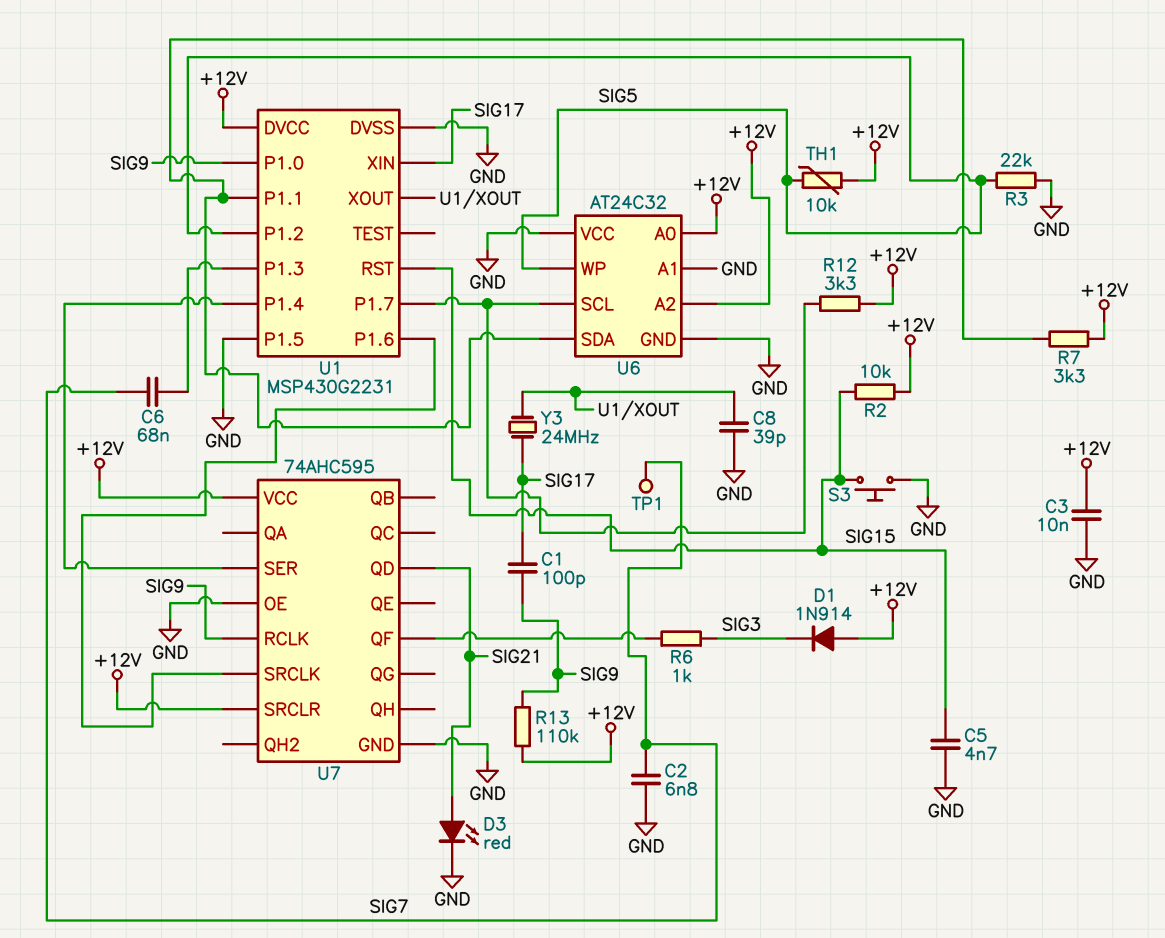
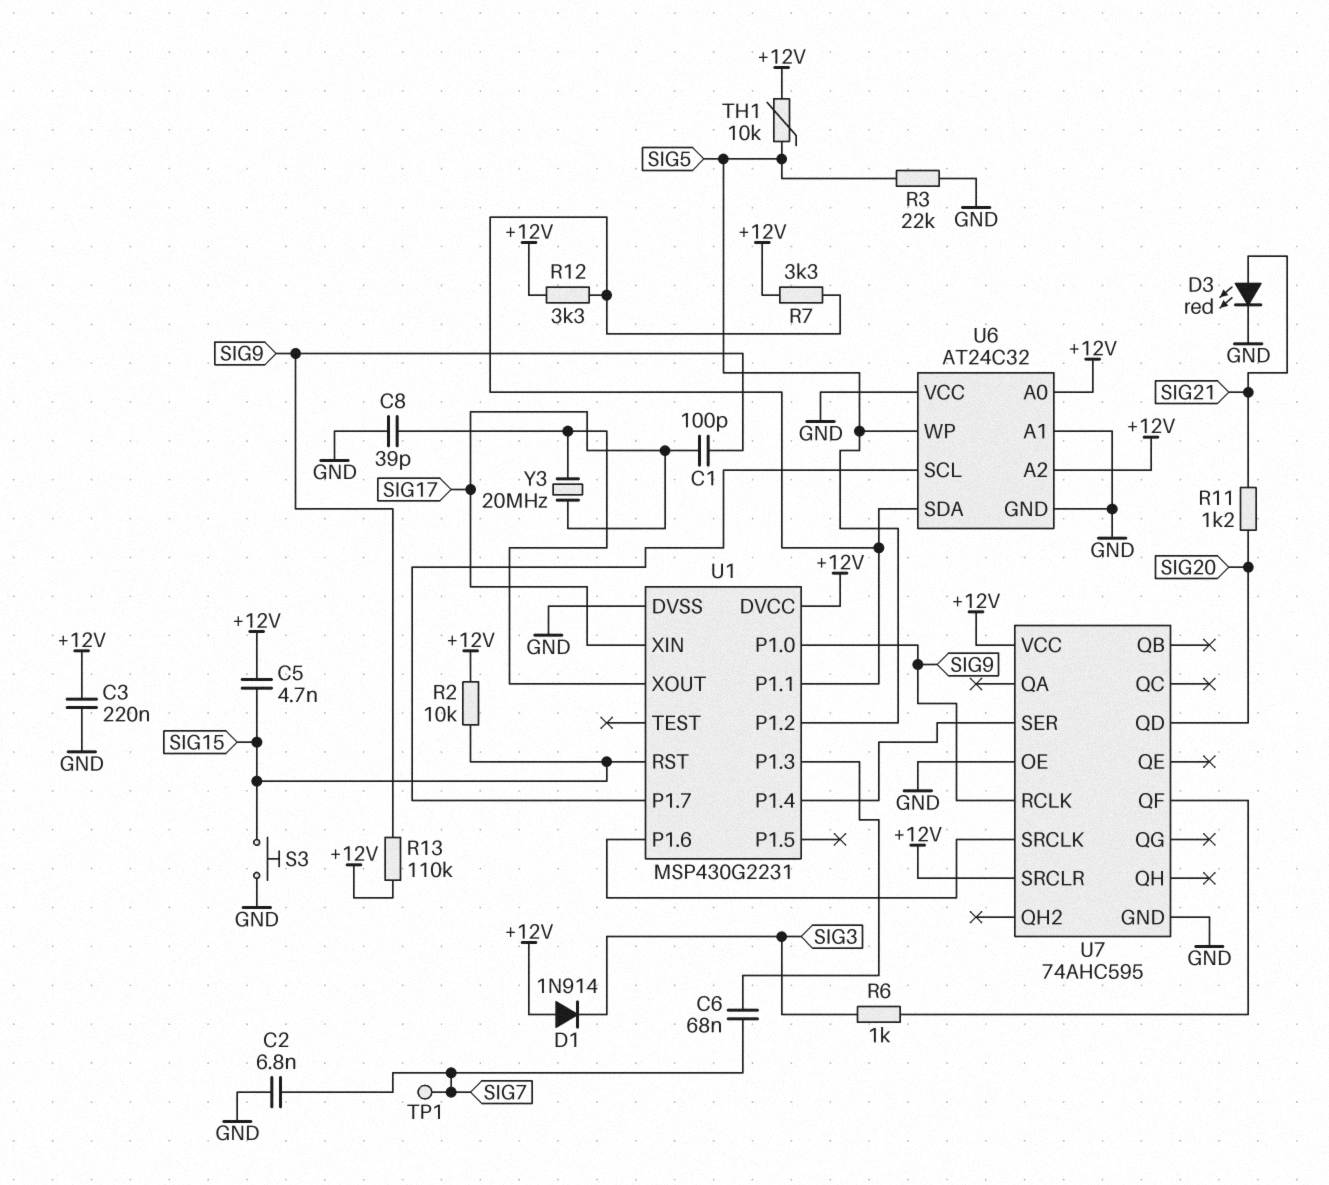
C3: 10nF (+12V, GND) -> 220nF (+12V, GND)
C5: 4.7nF (GND, SIG15) -> 4.7nF (+12V, SIG15)
R11: none -> 1.2k (SIG20, SIG21)
R12: 3.3k (+12V, U1/P1.7) -> 3.3k (+12V, U1/P1.1)
U1 pin P1.5: GND -> none
U7 pin QD: SIG21 -> SIG20
Y3: 24MHz (SIG17, U1/XOUT) -> 20MHz (SIG17, U1/XOUT)

